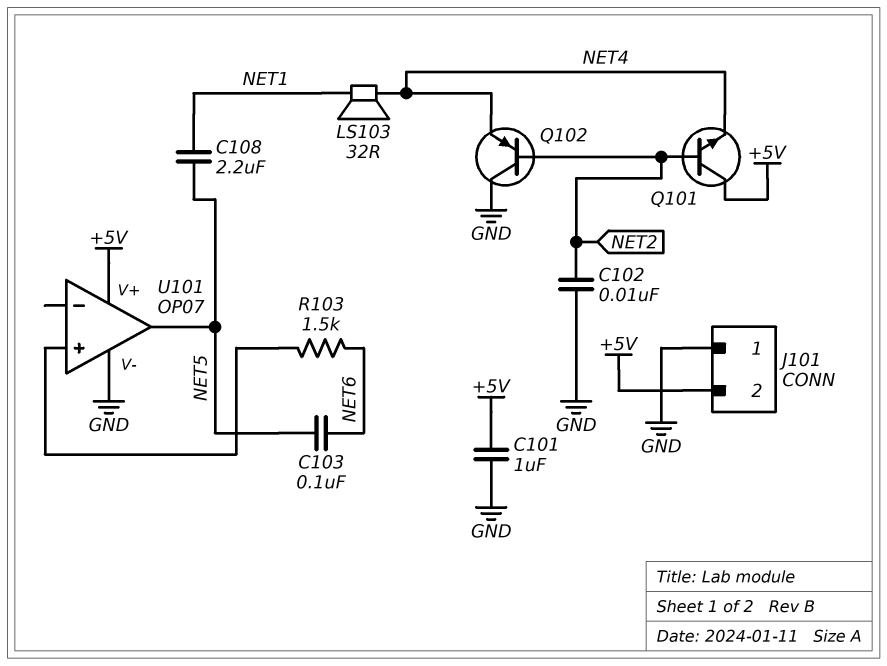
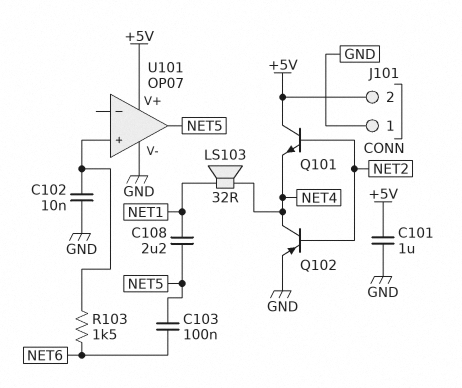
C102: 10nF (GND, NET2) -> 10nF (GND, U101/in+)
Q102: PNP (B NET2, C GND, E NET4) -> PNP (B NET2, C NET4, E GND)

